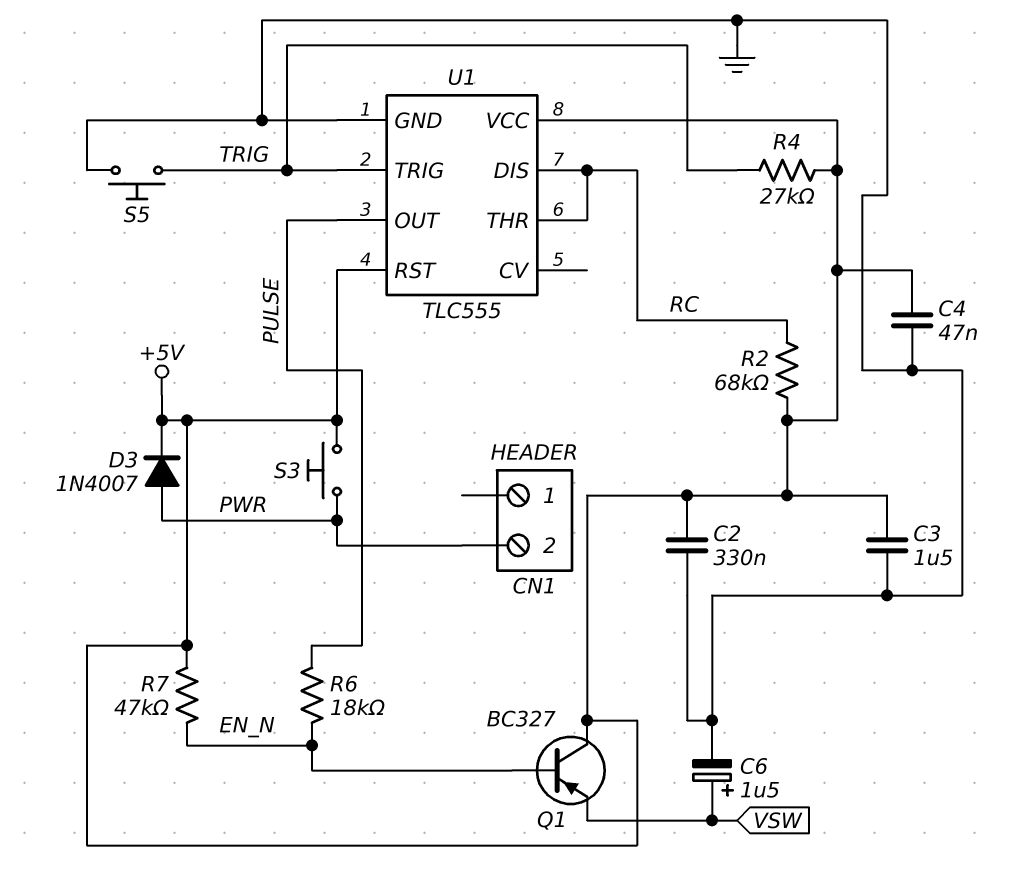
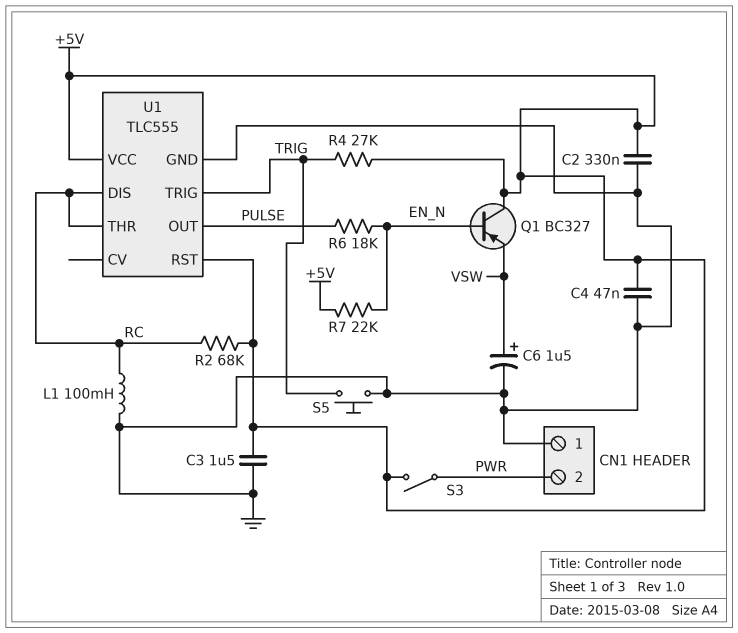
CN1 pin 1: none -> GND
D3: diode 1N4007 (A PWR, K +5V) -> none
L1: none -> 100mH (GND, RC)
R7: 47k (+5V, EN_N) -> 22k (+5V, EN_N)
S3: button (+5V, PWR) -> switch (+5V, PWR)

